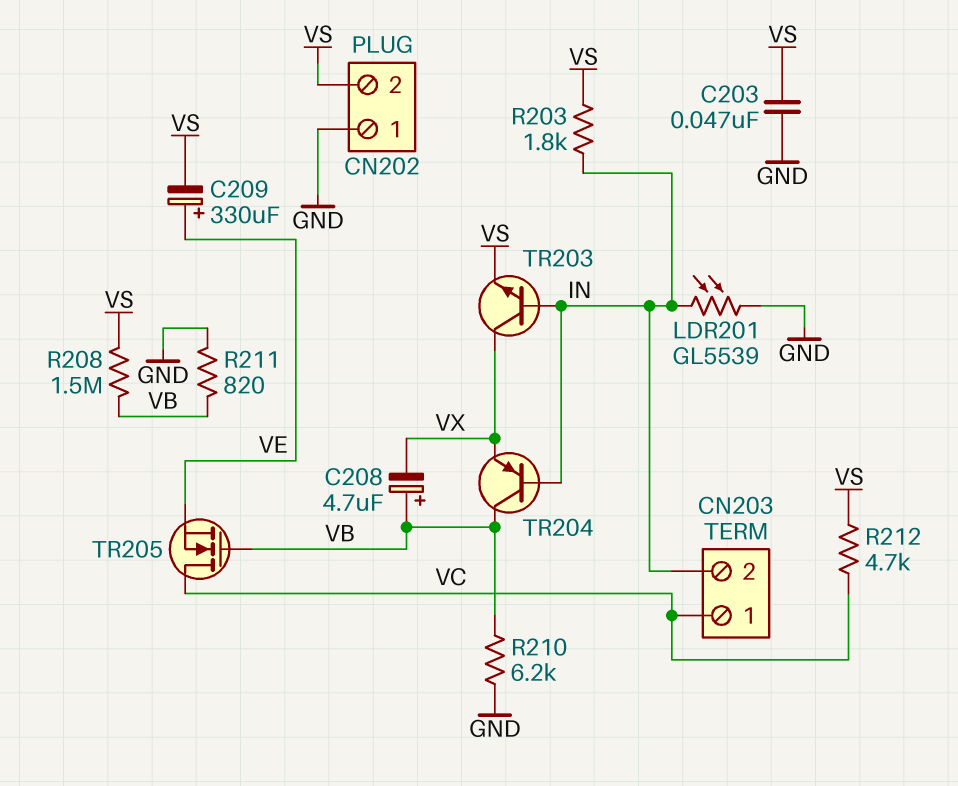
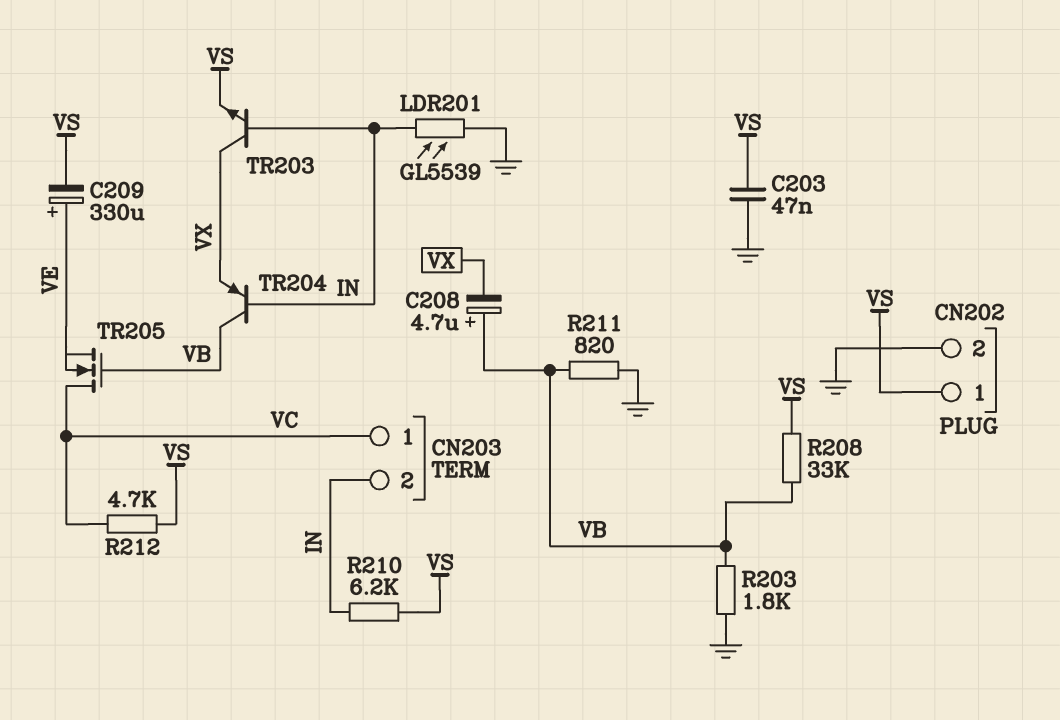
CN202 pin 1: GND -> VS
CN202 pin 2: VS -> GND
R203: 1.8k (IN, VS) -> 1.8k (GND, VB)
R208: 1.5M (VB, VS) -> 33k (VB, VS)
R210: 6.2k (GND, VB) -> 6.2k (IN, VS)

